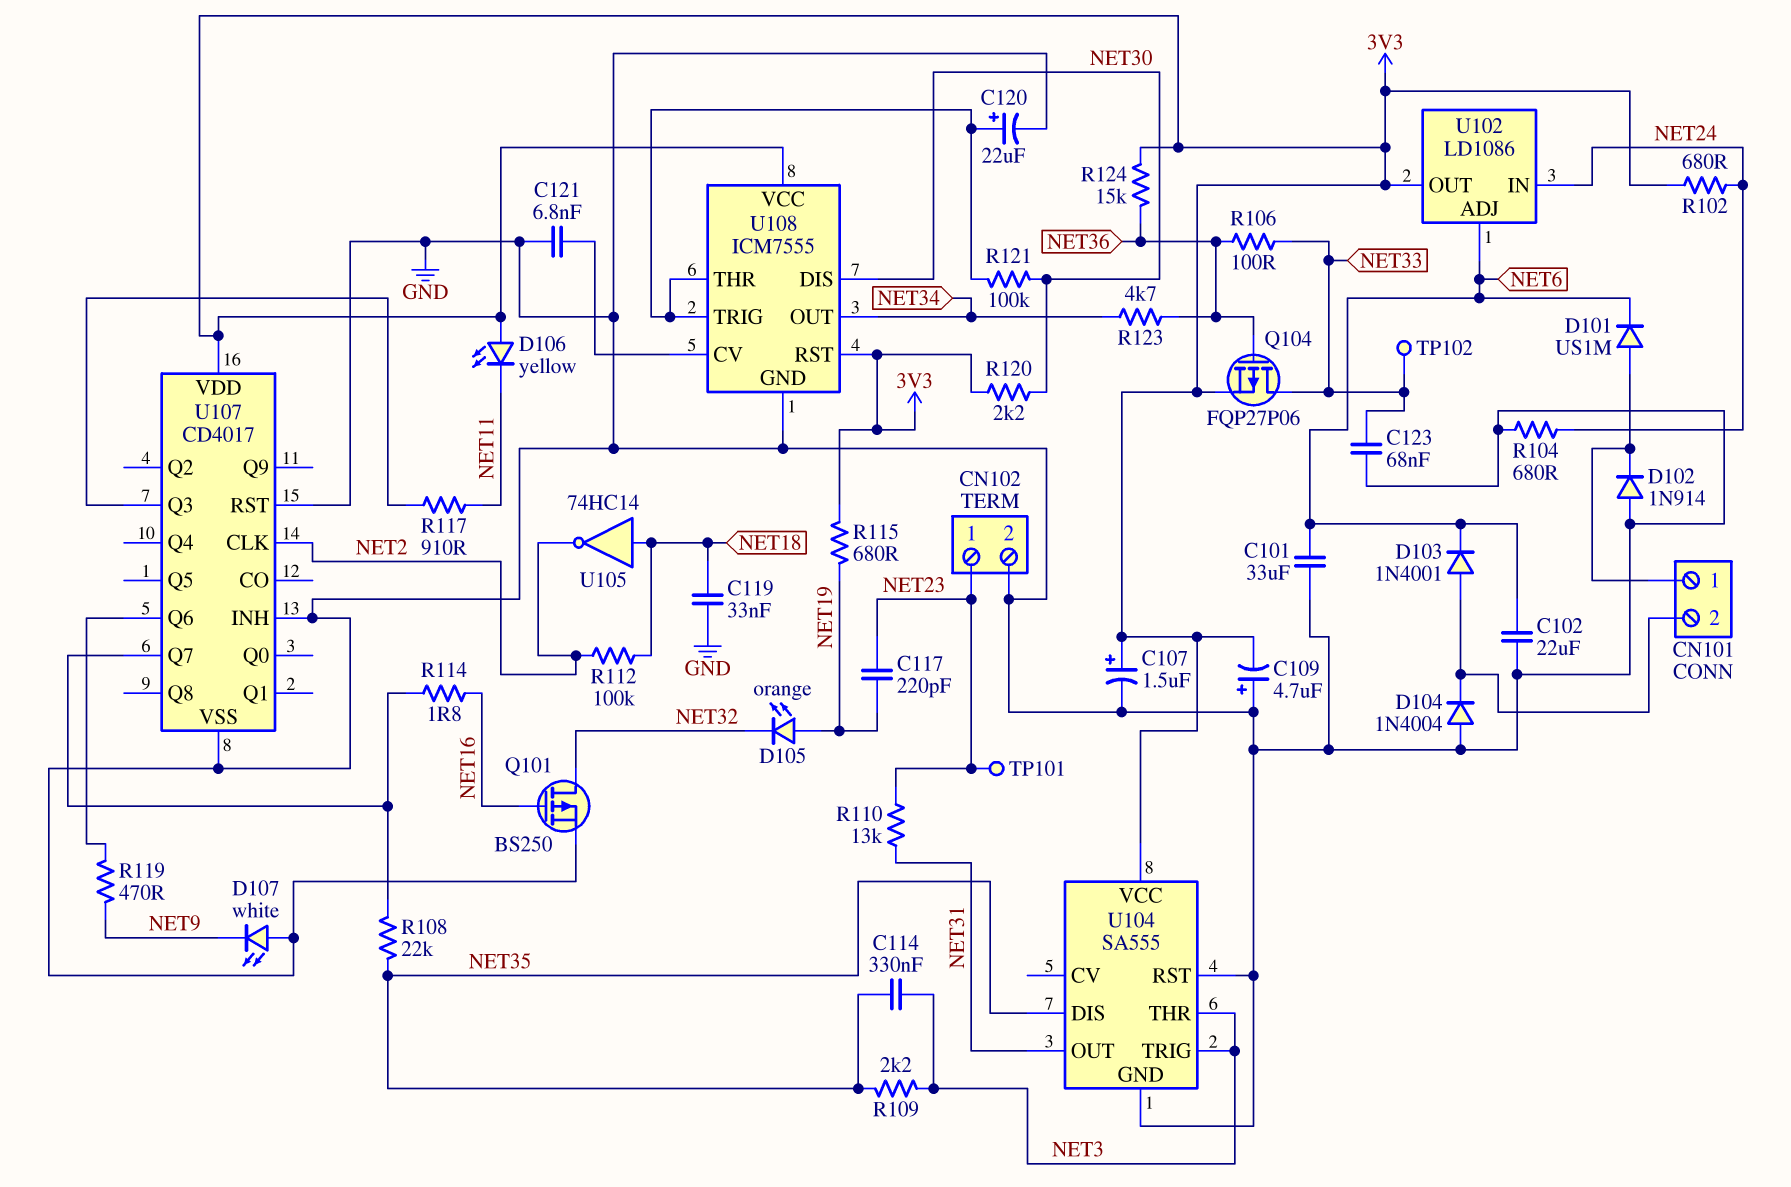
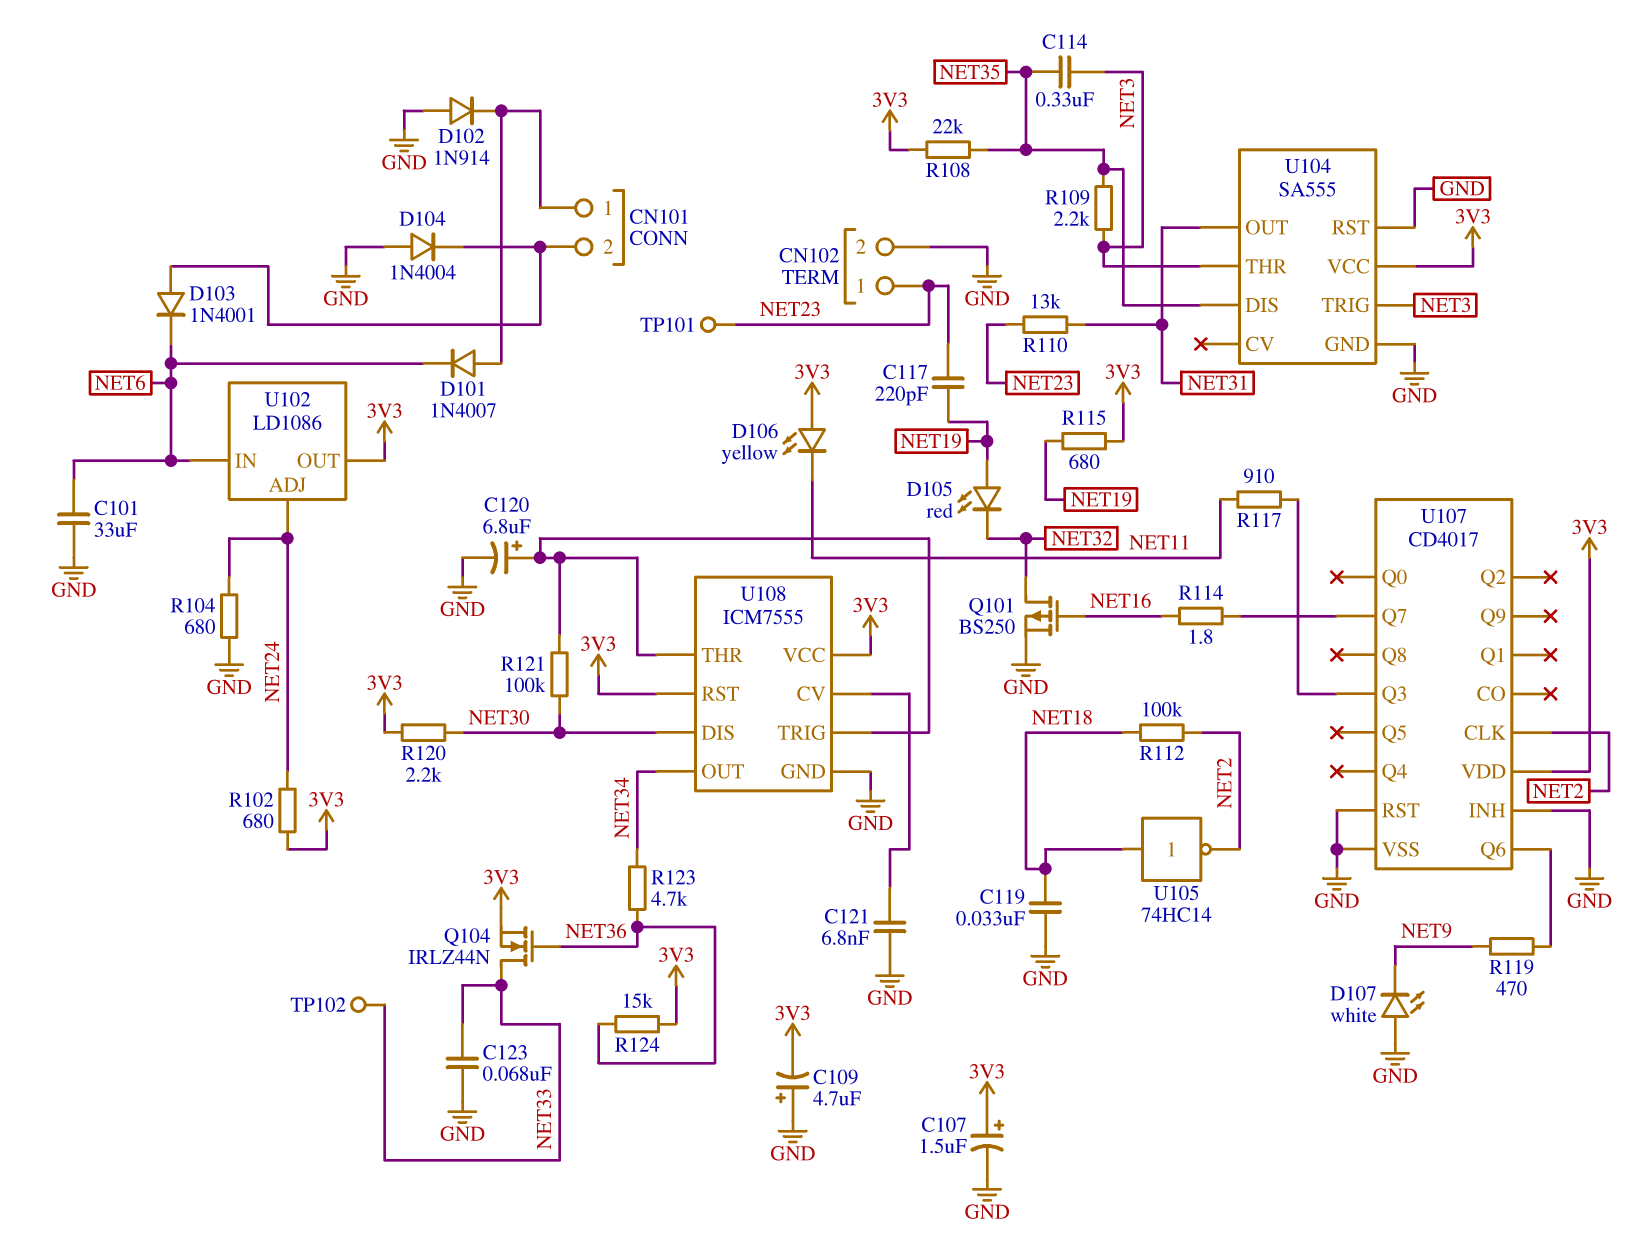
C102: 22uF (GND, NET6) -> none
C120: 22uF (plus U108/THR, minus GND) -> 6.8uF (plus U108/THR, minus GND)
D101: diode US1M (A CN101/1, K NET6) -> diode 1N4007 (A CN101/1, K NET6)
D105: LED orange (A NET19, K NET32) -> LED red (A NET19, K NET32)
Q104: PMOS FQP27P06 (G NET36, D NET33, S 3V3) -> NMOS IRLZ44N (G NET36, D NET33, S 3V3)
R106: 100 (NET33, NET36) -> none
R108: 22k (NET35, U107/Q7) -> 22k (3V3, NET35)
U102 pin ADJ: NET6 -> NET24
U102 pin IN: NET24 -> NET6

